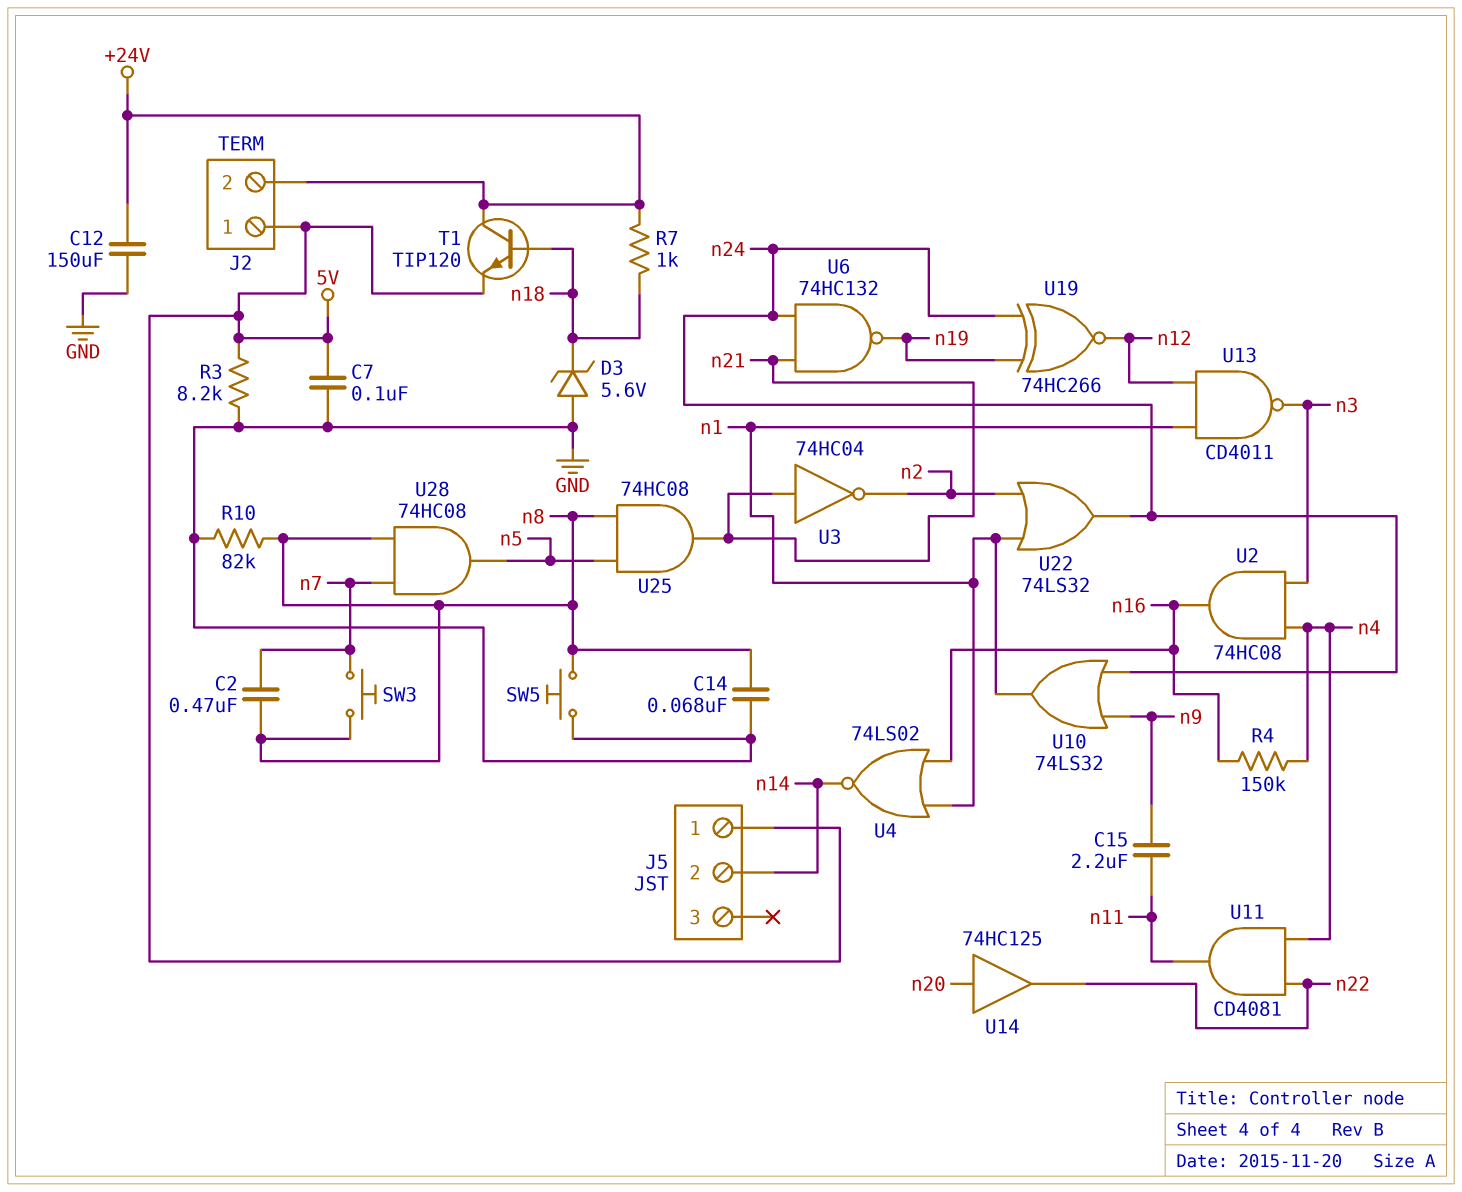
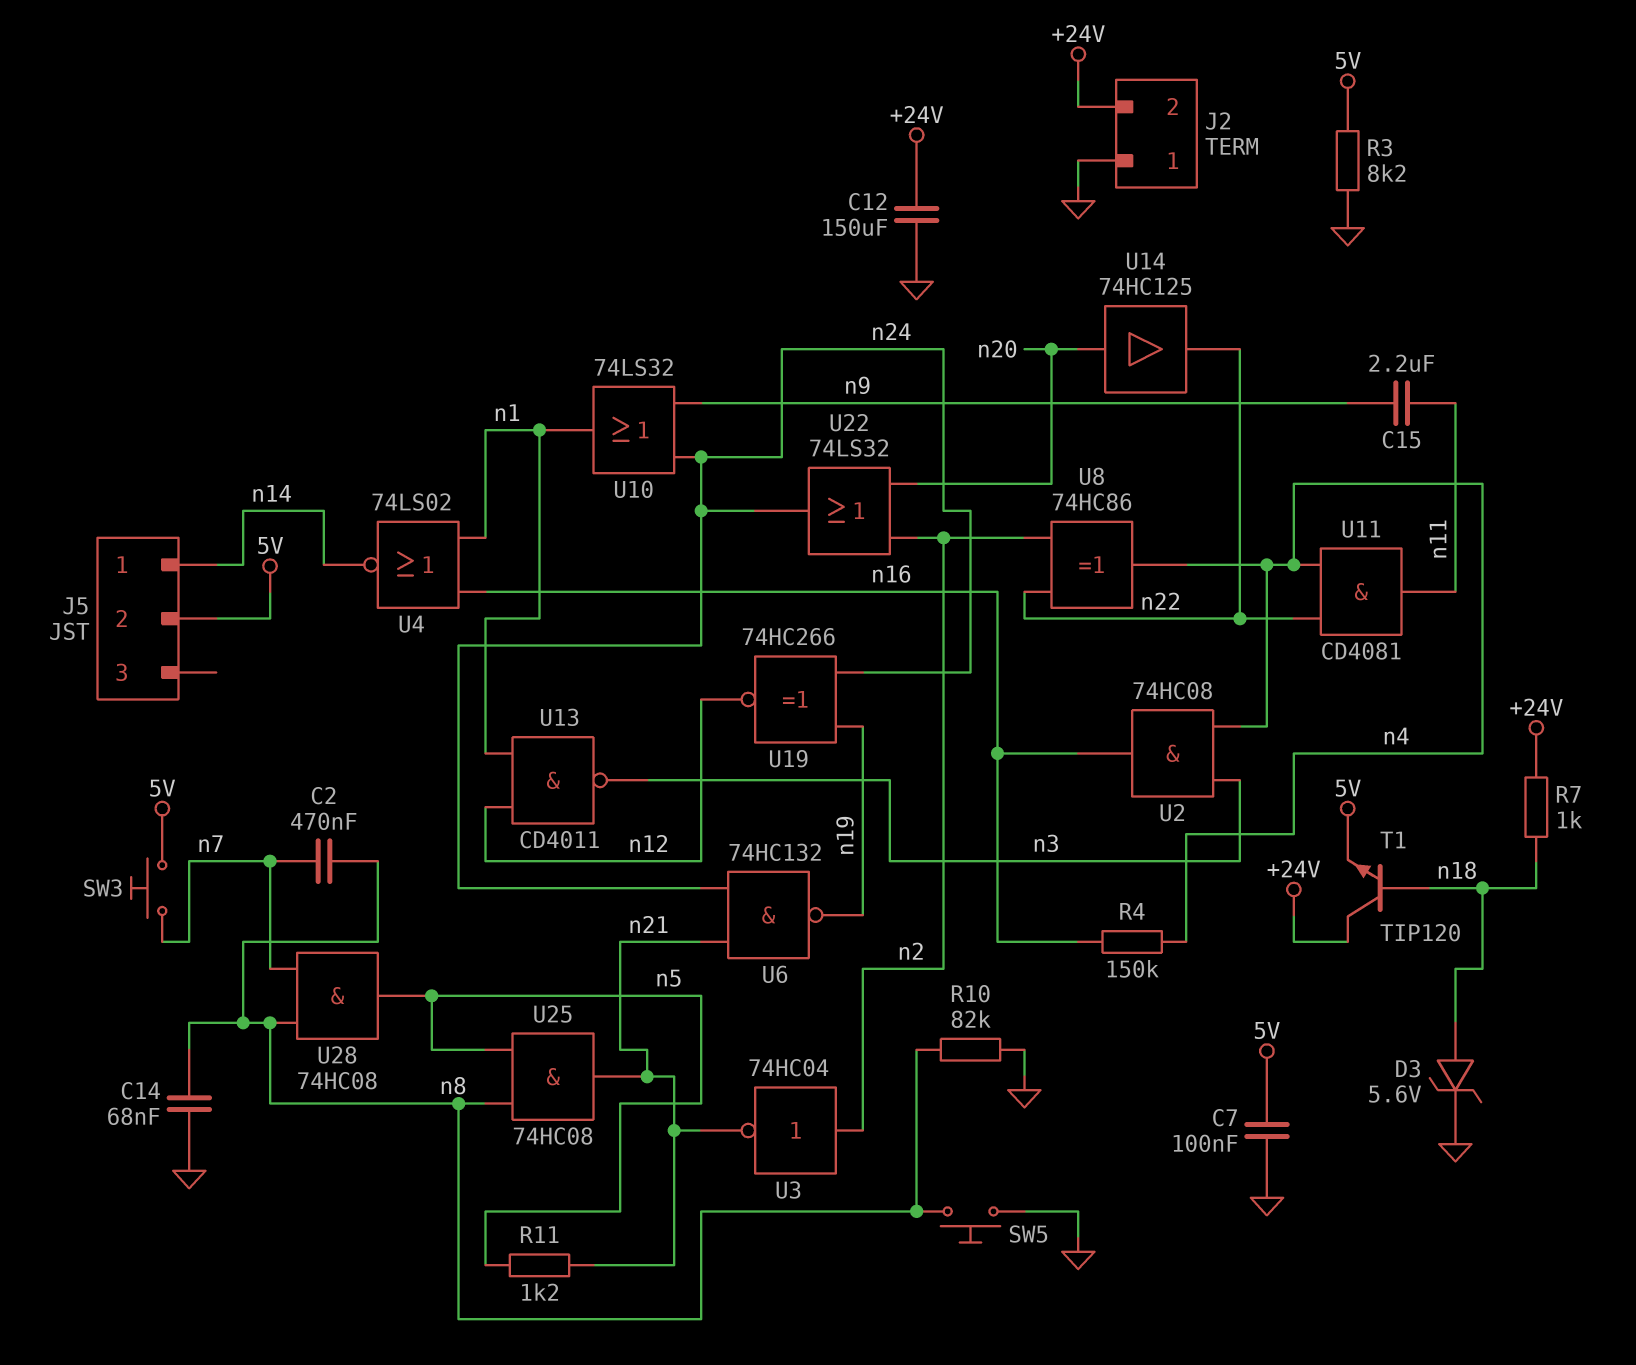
D3: zener 5.6V (A GND, K n18) -> zener 5.6V (A n18, K GND)
J2 pin 1: 5V -> GND
J5 pin 1: 5V -> n14
J5 pin 2: n14 -> 5V
R11: none -> 1.2k (n5, n21)
SW3: button (n7, n8) -> button (5V, n7)
U3: NOT 74HC04 (in n21, out n2) -> NOT 74HC04 (in n2, out n21)
U8: none -> XOR 74HC86 (in n2, in n22, out n4)
U22: OR 74LS32 (in n1, in n2, out n24) -> OR 74LS32 (in n2, in n20, out n24)

